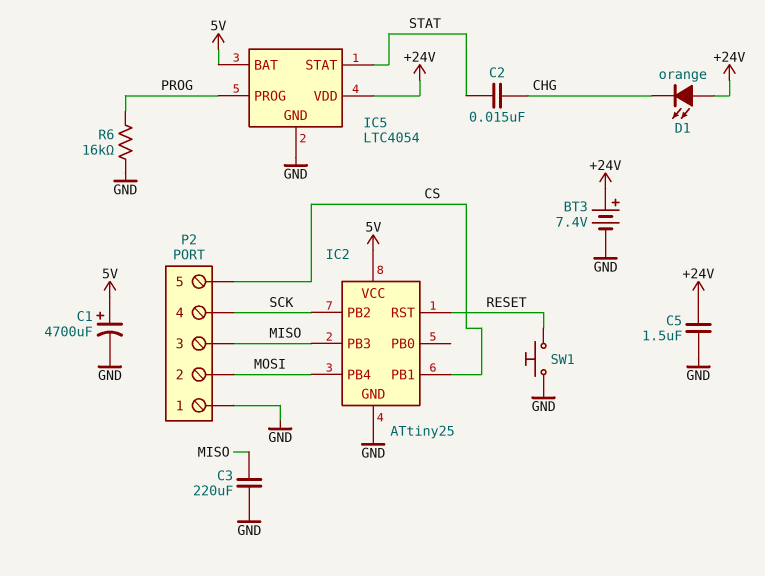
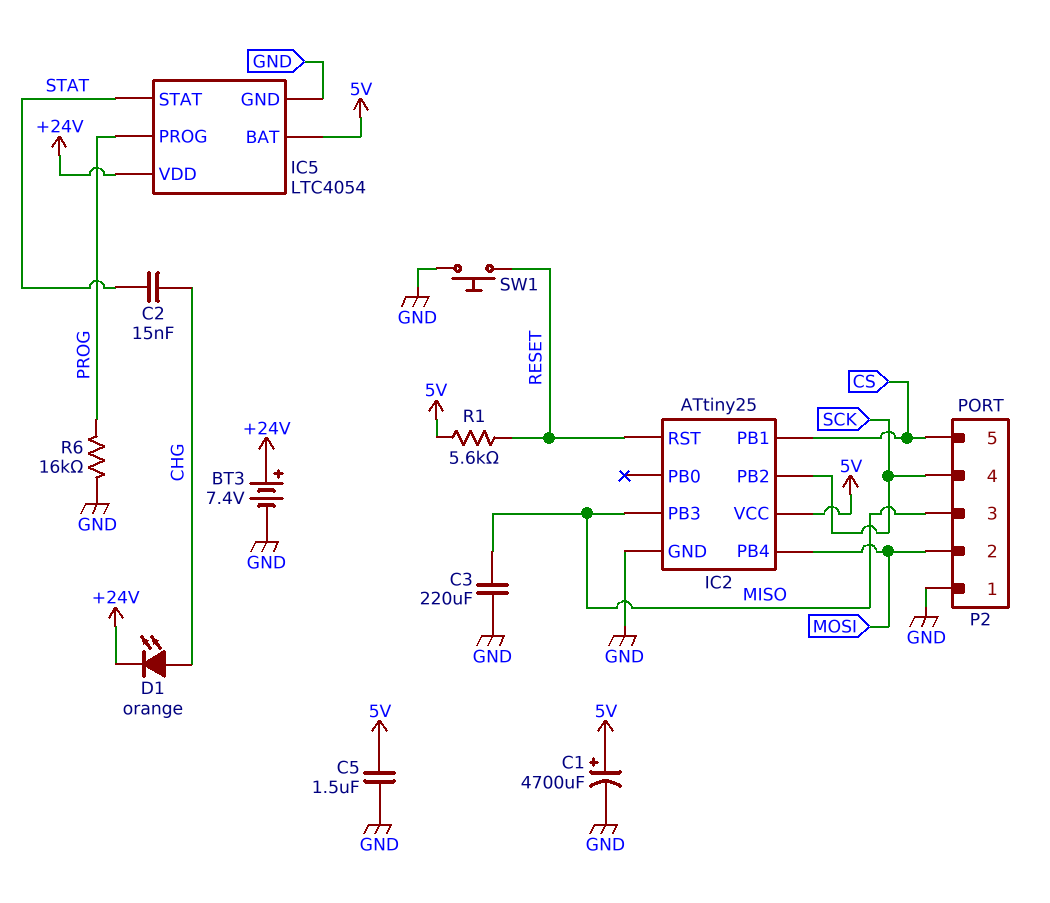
C5: 1.5uF (+24V, GND) -> 1.5uF (5V, GND)
D1: LED orange (A +24V, K CHG) -> LED orange (A CHG, K +24V)
R1: none -> 5.6k (5V, RESET)

